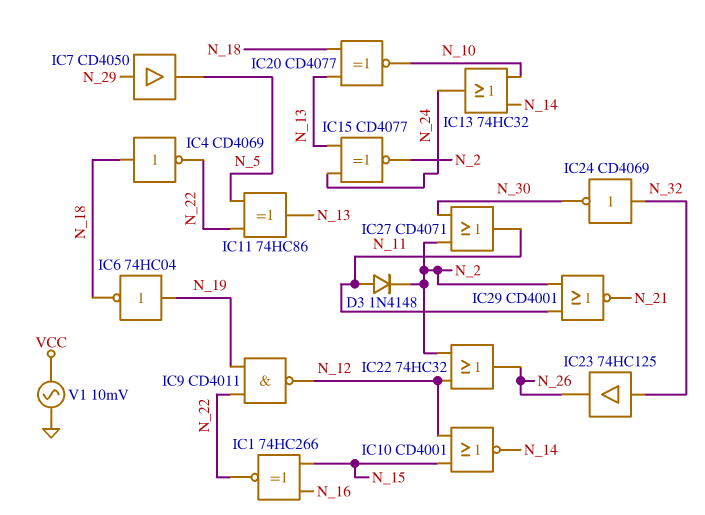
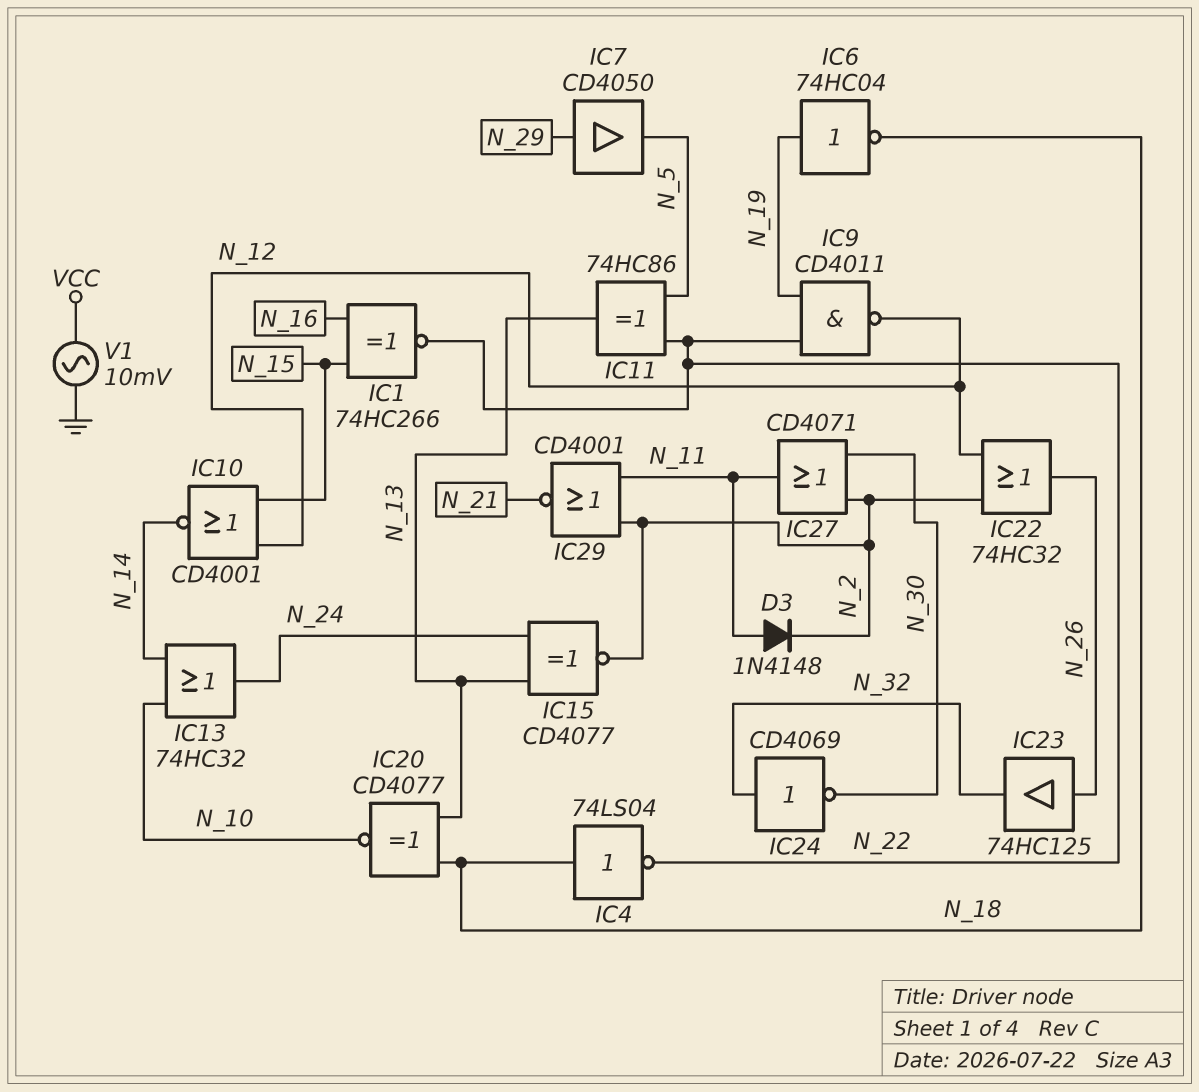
IC4: NOT CD4069 (in N_18, out N_22) -> NOT 74LS04 (in N_18, out N_22)
IC23: buffer 74HC125 (in N_32, out N_26) -> buffer 74HC125 (in N_26, out N_32)

